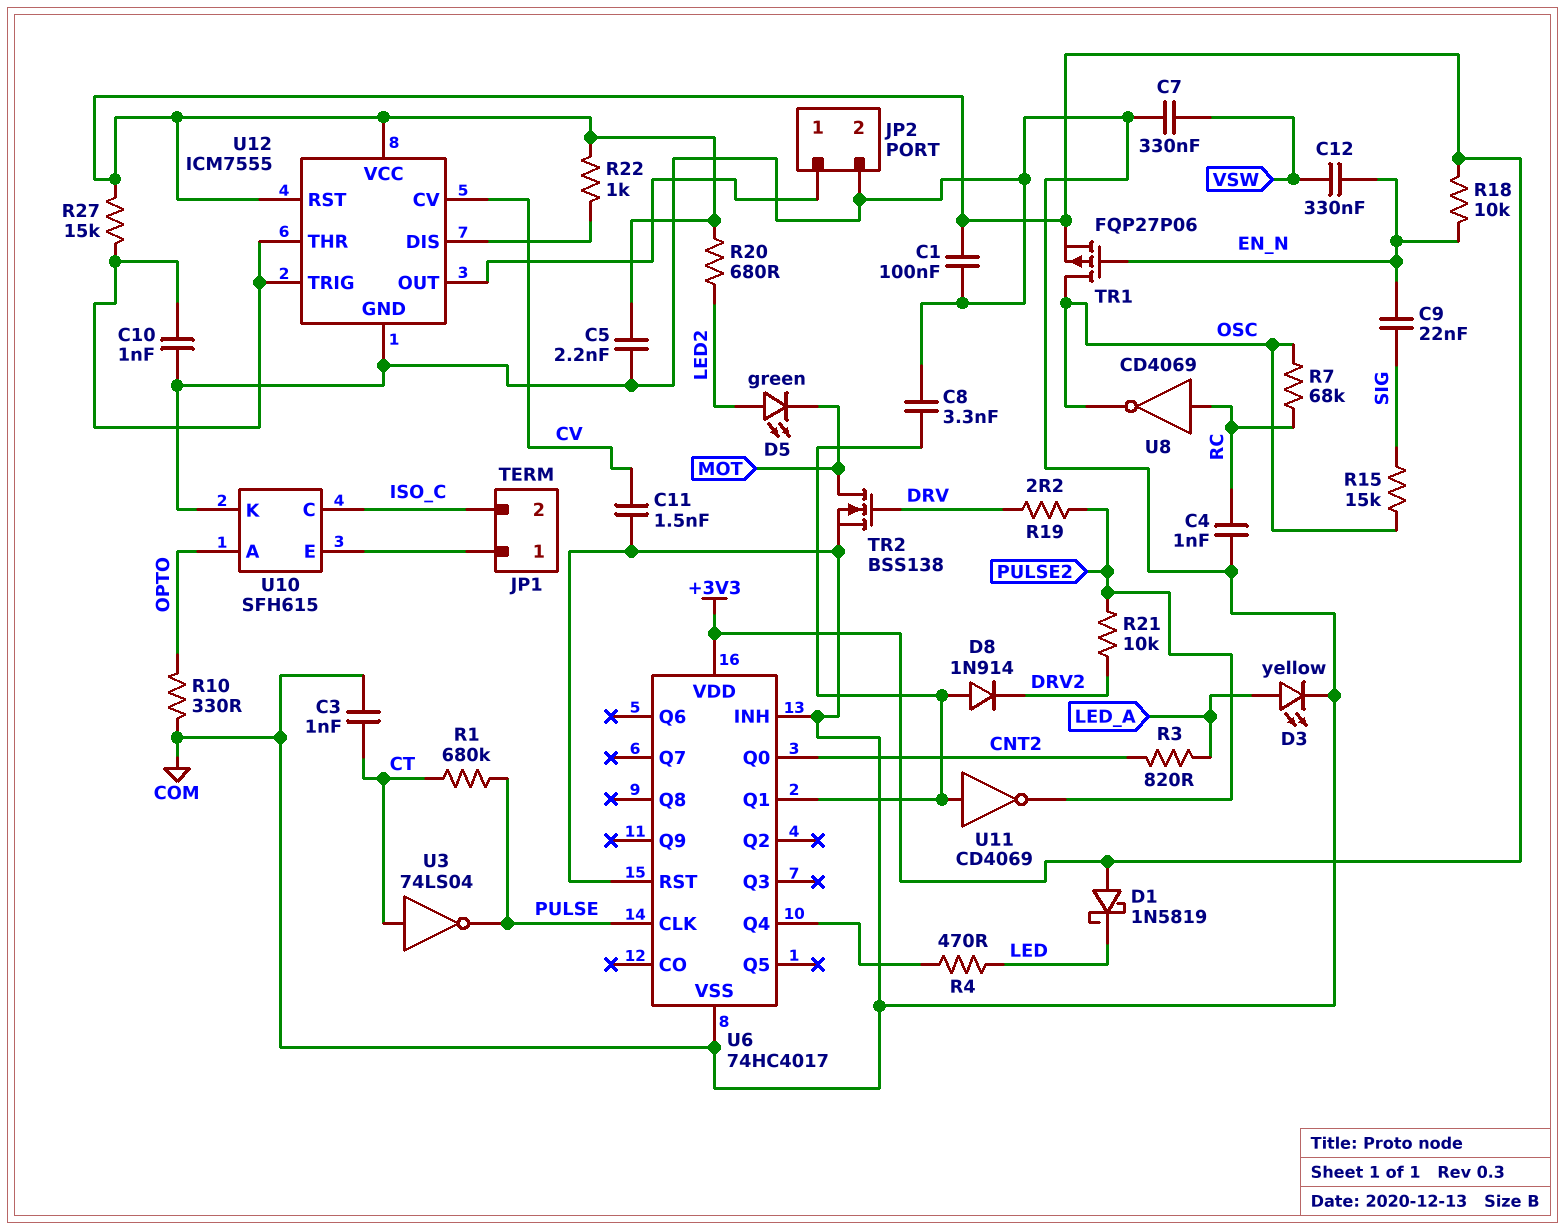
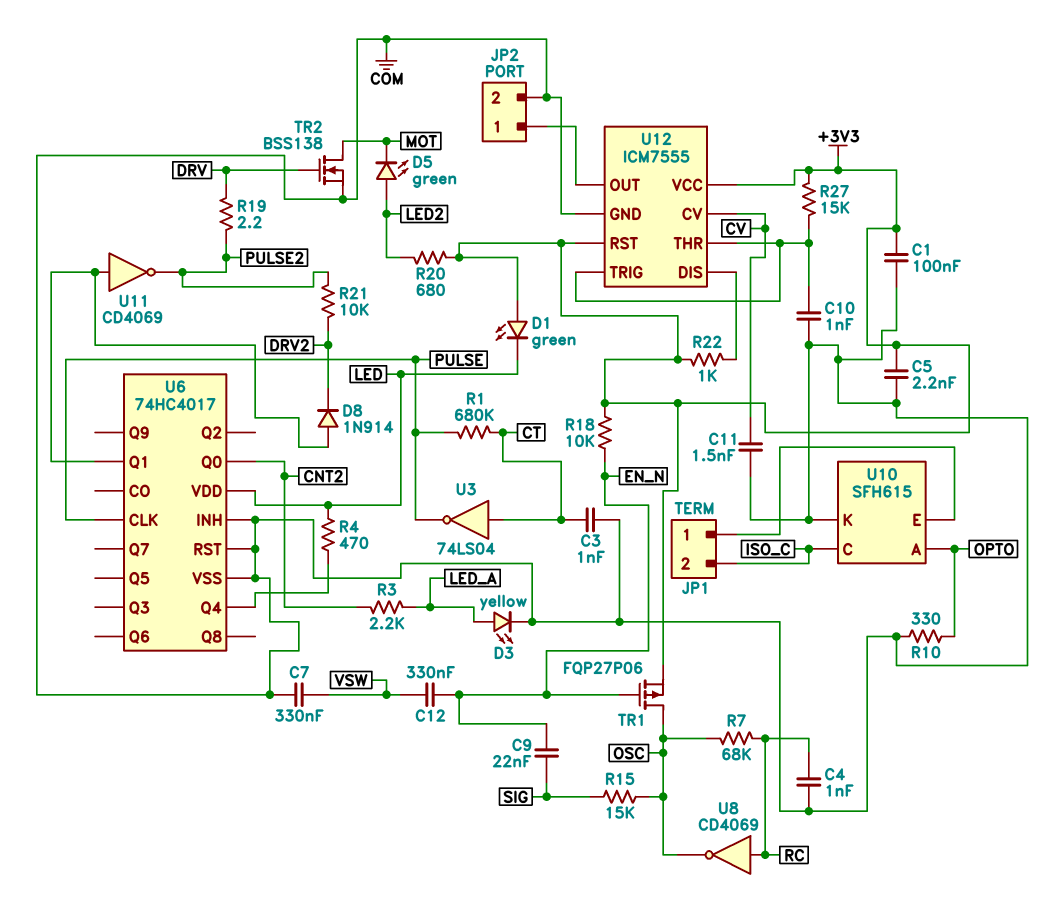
C8: 3.3nF (COM, U6/Q1) -> none
D1: schottky 1N5819 (A +3V3, K LED) -> LED green (A +3V3, K LED)
R3: 820 (CNT2, LED_A) -> 2.2k (CNT2, LED_A)
U6 pin VDD: +3V3 -> LED

